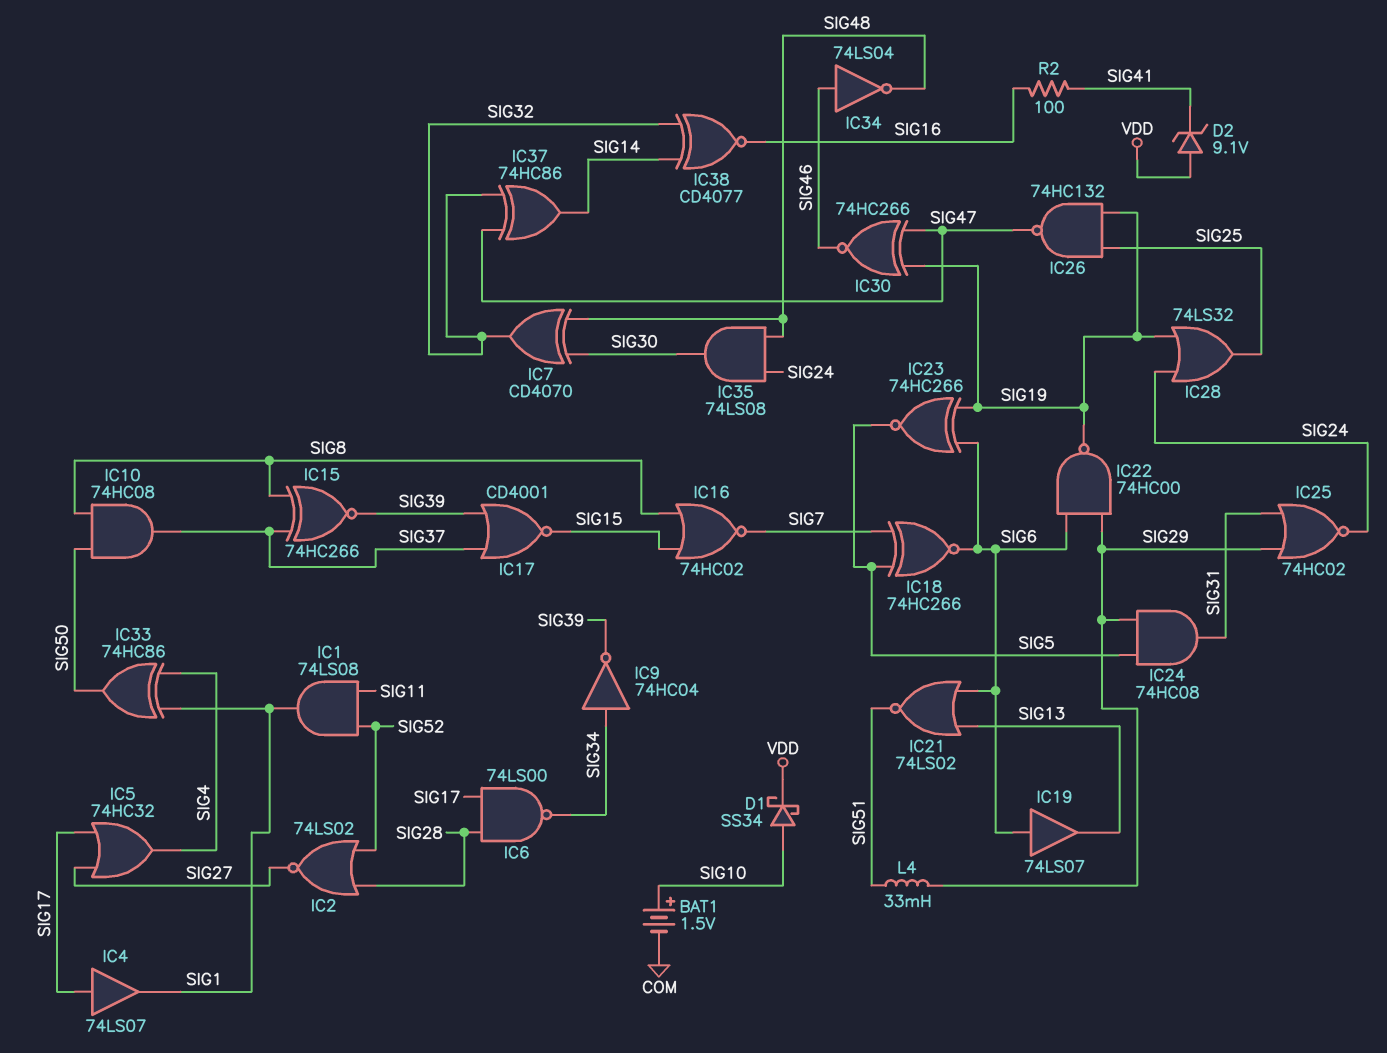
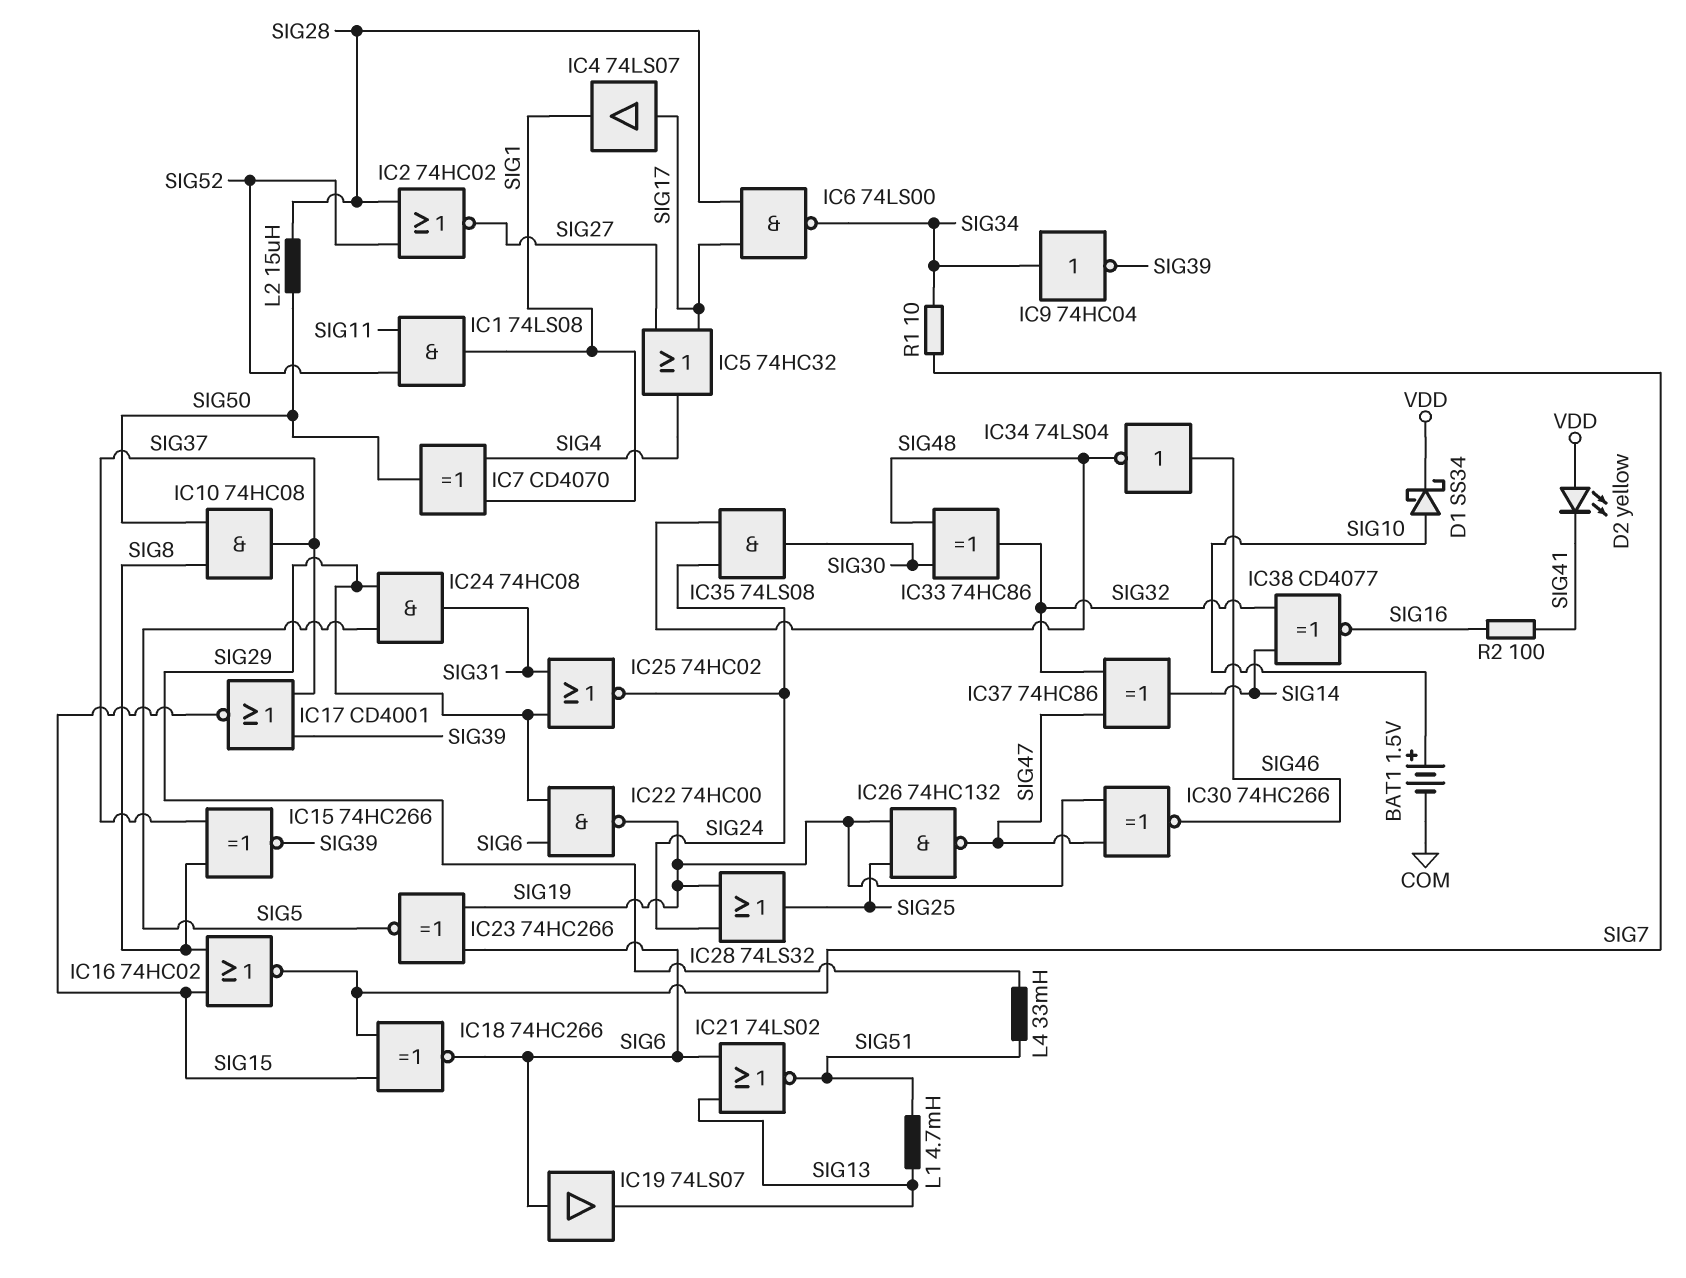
D2: zener 9.1V (A VDD, K SIG41) -> LED yellow (A VDD, K SIG41)
IC2: NOR 74LS02 (in SIG28, in SIG52, out SIG27) -> NOR 74HC02 (in SIG28, in SIG52, out SIG27)
IC7: XOR CD4070 (in SIG30, in SIG48, out SIG32) -> XOR CD4070 (in SIG1, in SIG4, out SIG50)
IC18: XNOR 74HC266 (in SIG5, in SIG7, out SIG6) -> XNOR 74HC266 (in SIG7, in SIG15, out SIG6)
IC33: XOR 74HC86 (in SIG1, in SIG4, out SIG50) -> XOR 74HC86 (in SIG30, in SIG48, out SIG32)
L1: none -> 4.7mH (SIG13, SIG51)
L2: none -> 15uH (SIG28, SIG50)
R1: none -> 10 (SIG7, SIG34)

